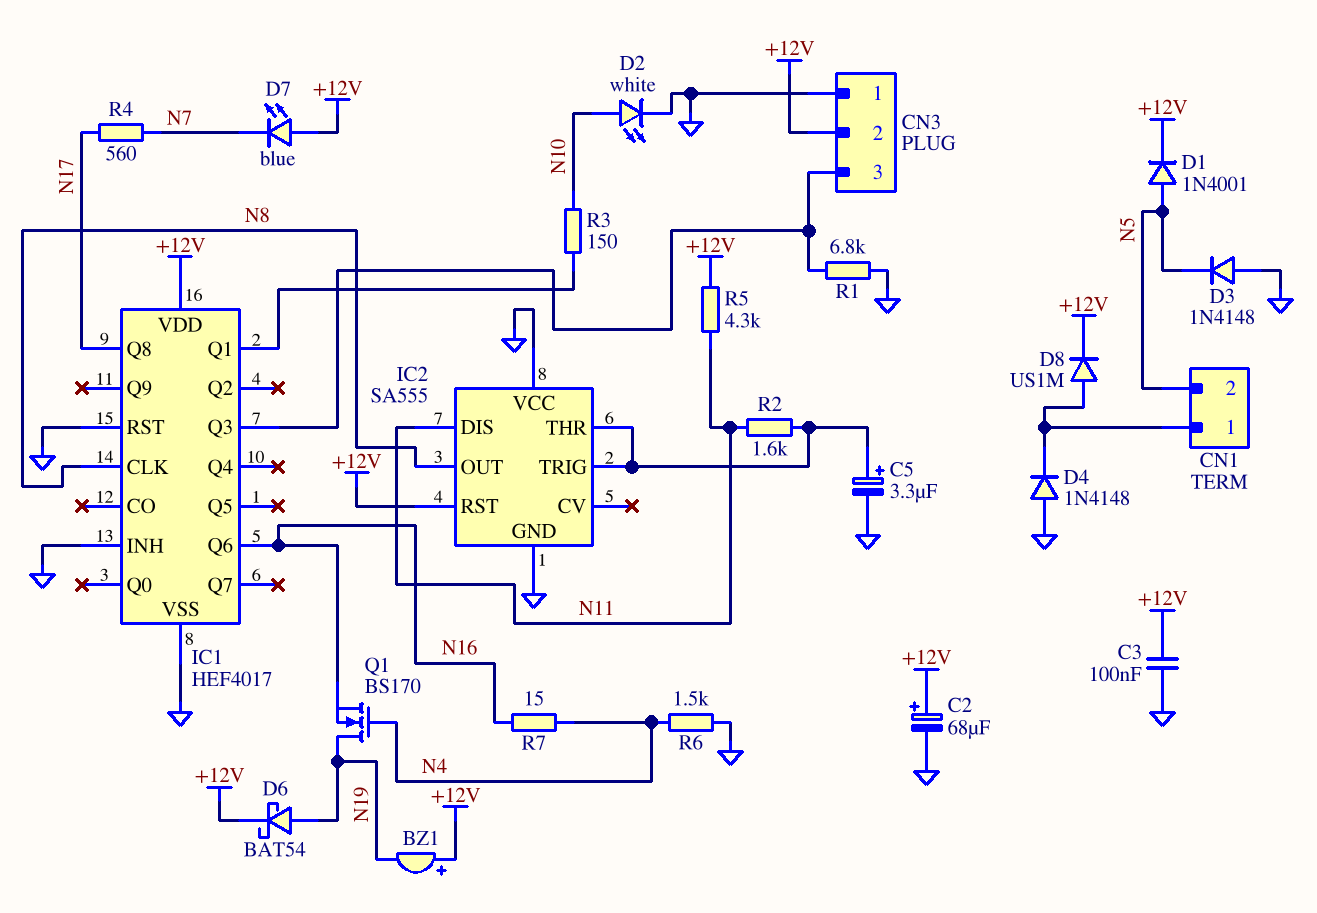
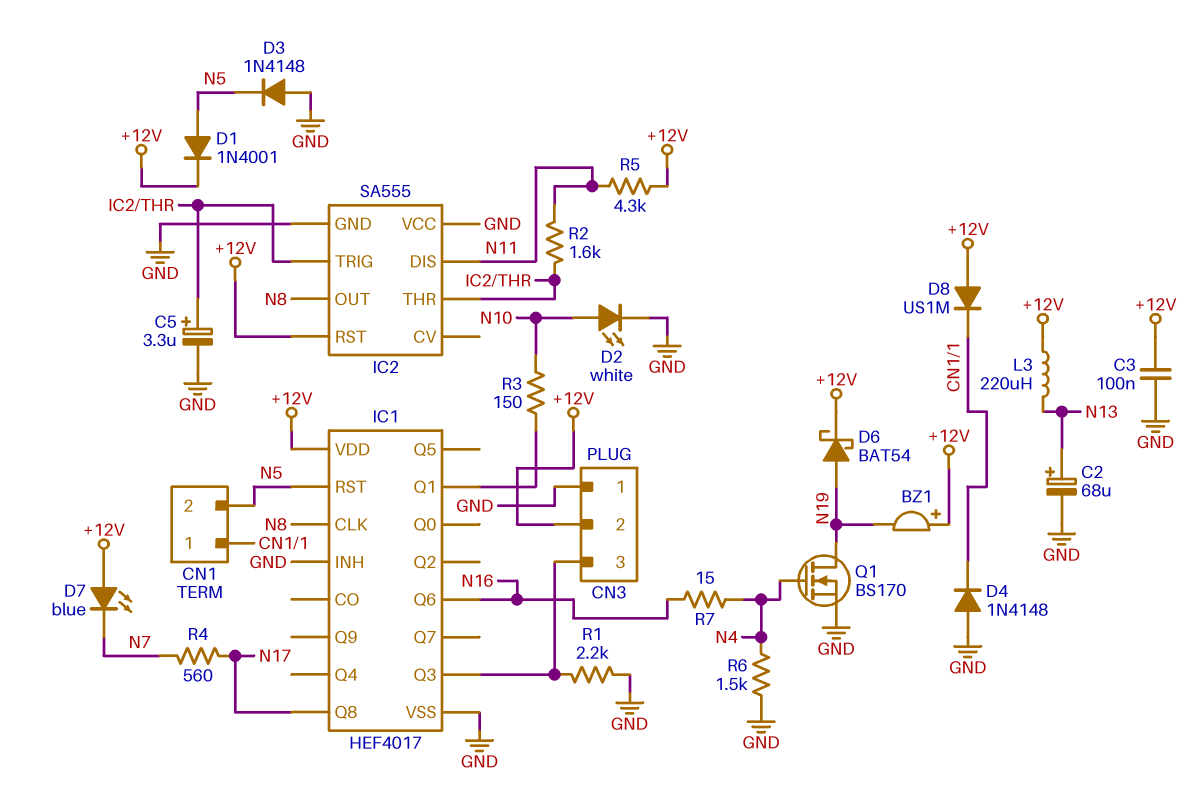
C2: 68uF (plus +12V, minus GND) -> 68uF (plus N13, minus GND)
D8: diode US1M (A CN1/1, K +12V) -> diode US1M (A +12V, K CN1/1)
IC1 pin RST: GND -> N5
L3: none -> 220uH (+12V, N13)
Q1: NMOS BS170 (G N4, D N19, S N16) -> NMOS BS170 (G N4, D N19, S GND)
R1: 6.8k (CN3/3, GND) -> 2.2k (CN3/3, GND)

